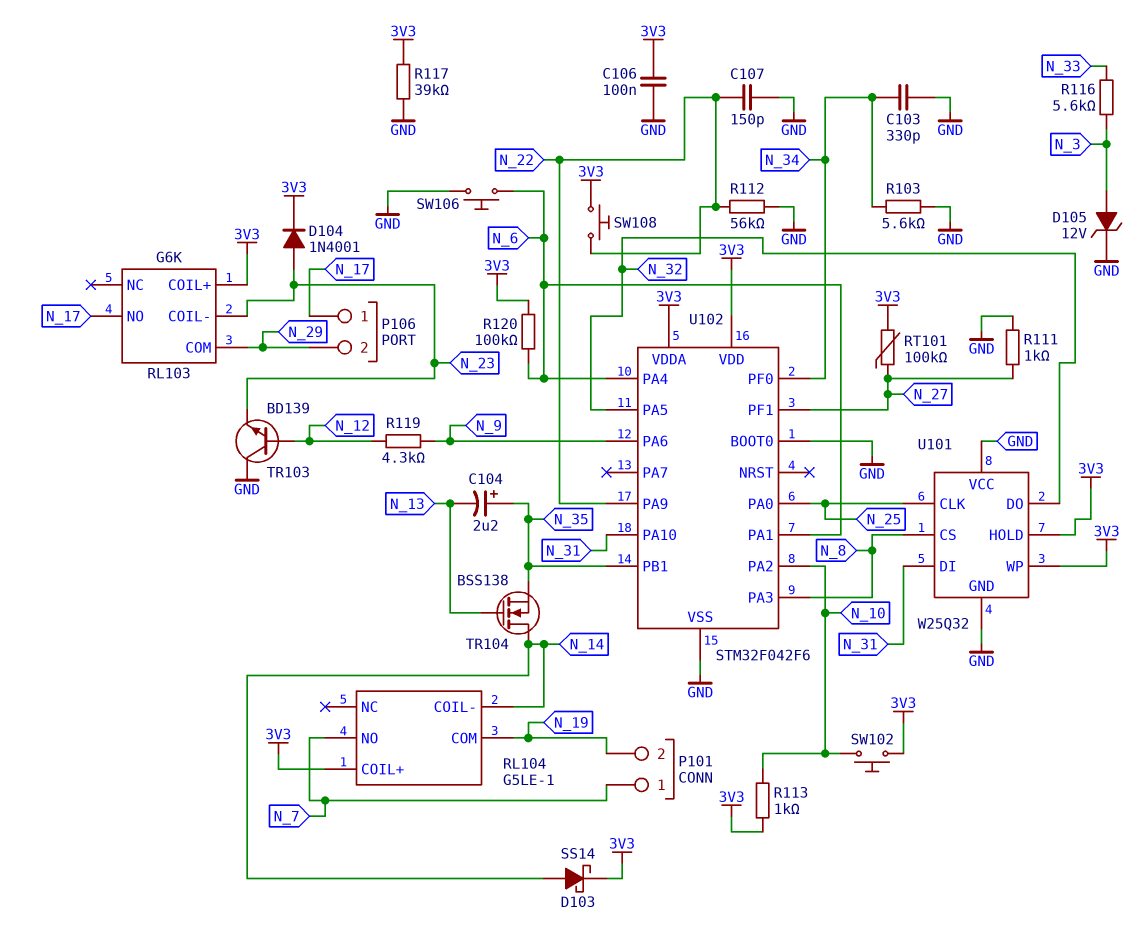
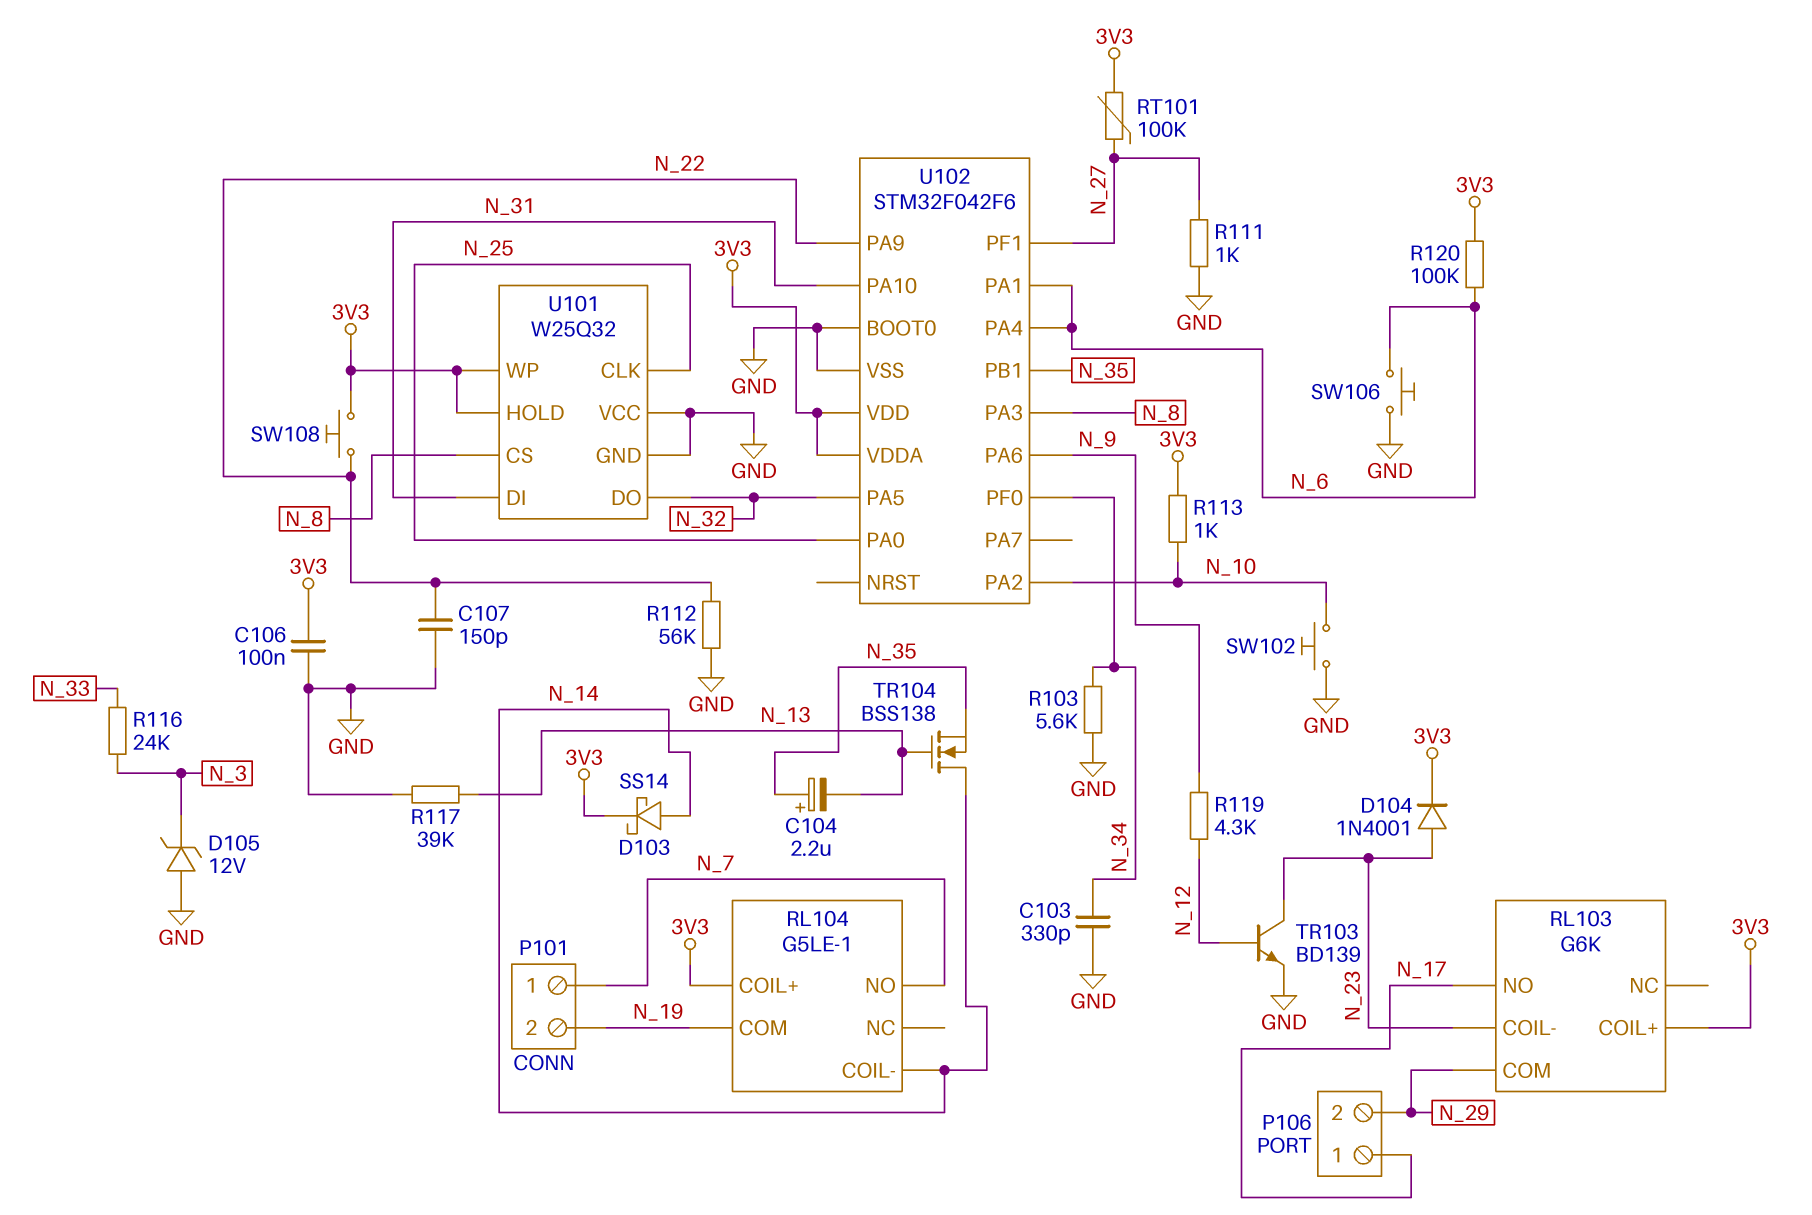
D105: zener 12V (A N_3, K GND) -> zener 12V (A GND, K N_3)
R116: 5.6k (N_3, N_33) -> 24k (N_3, N_33)
R117: 39k (3V3, GND) -> 39k (GND, N_13)
SW102: button (3V3, N_10) -> button (GND, N_10)
TR103: NPN BD139 (B N_12, C GND, E N_23) -> NPN BD139 (B N_12, C N_23, E GND)

